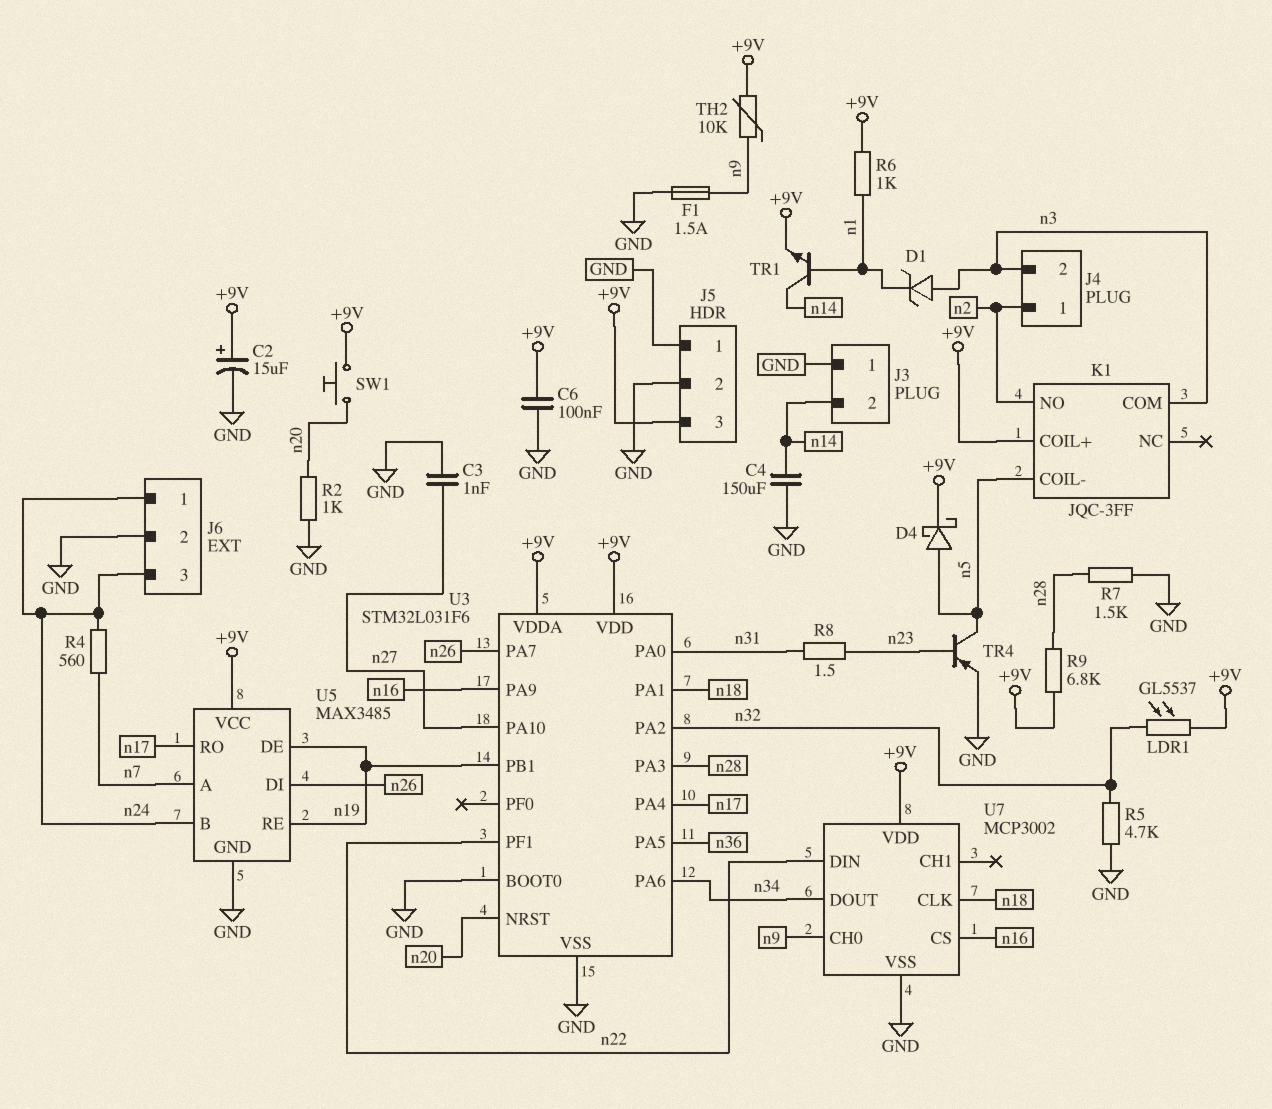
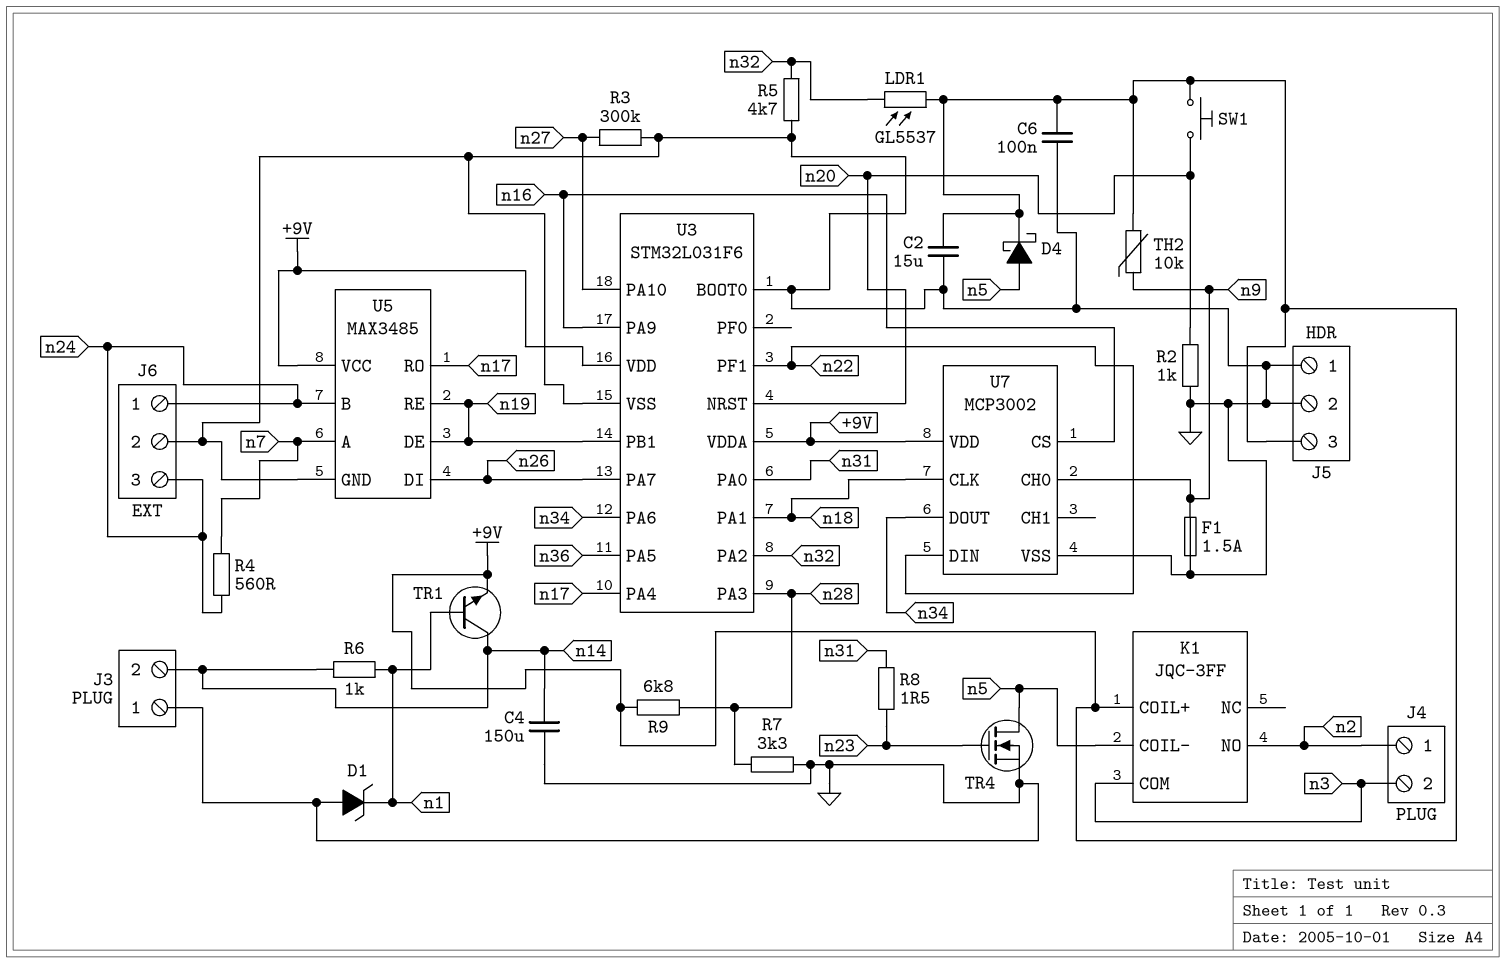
C2: 15uF (plus +9V, minus GND) -> 15uF (+9V, GND)
C3: 1nF (GND, n27) -> none
D1: zener (A n3, K n1) -> zener (A GND, K n1)
R3: none -> 300k (GND, n27)
R6: 1k (+9V, n1) -> 1k (n1, n14)
R7: 1.5k (GND, n28) -> 3.3k (GND, n28)
TR4: PNP (B n23, C n5, E GND) -> NMOS (G n23, D n5, S GND)

